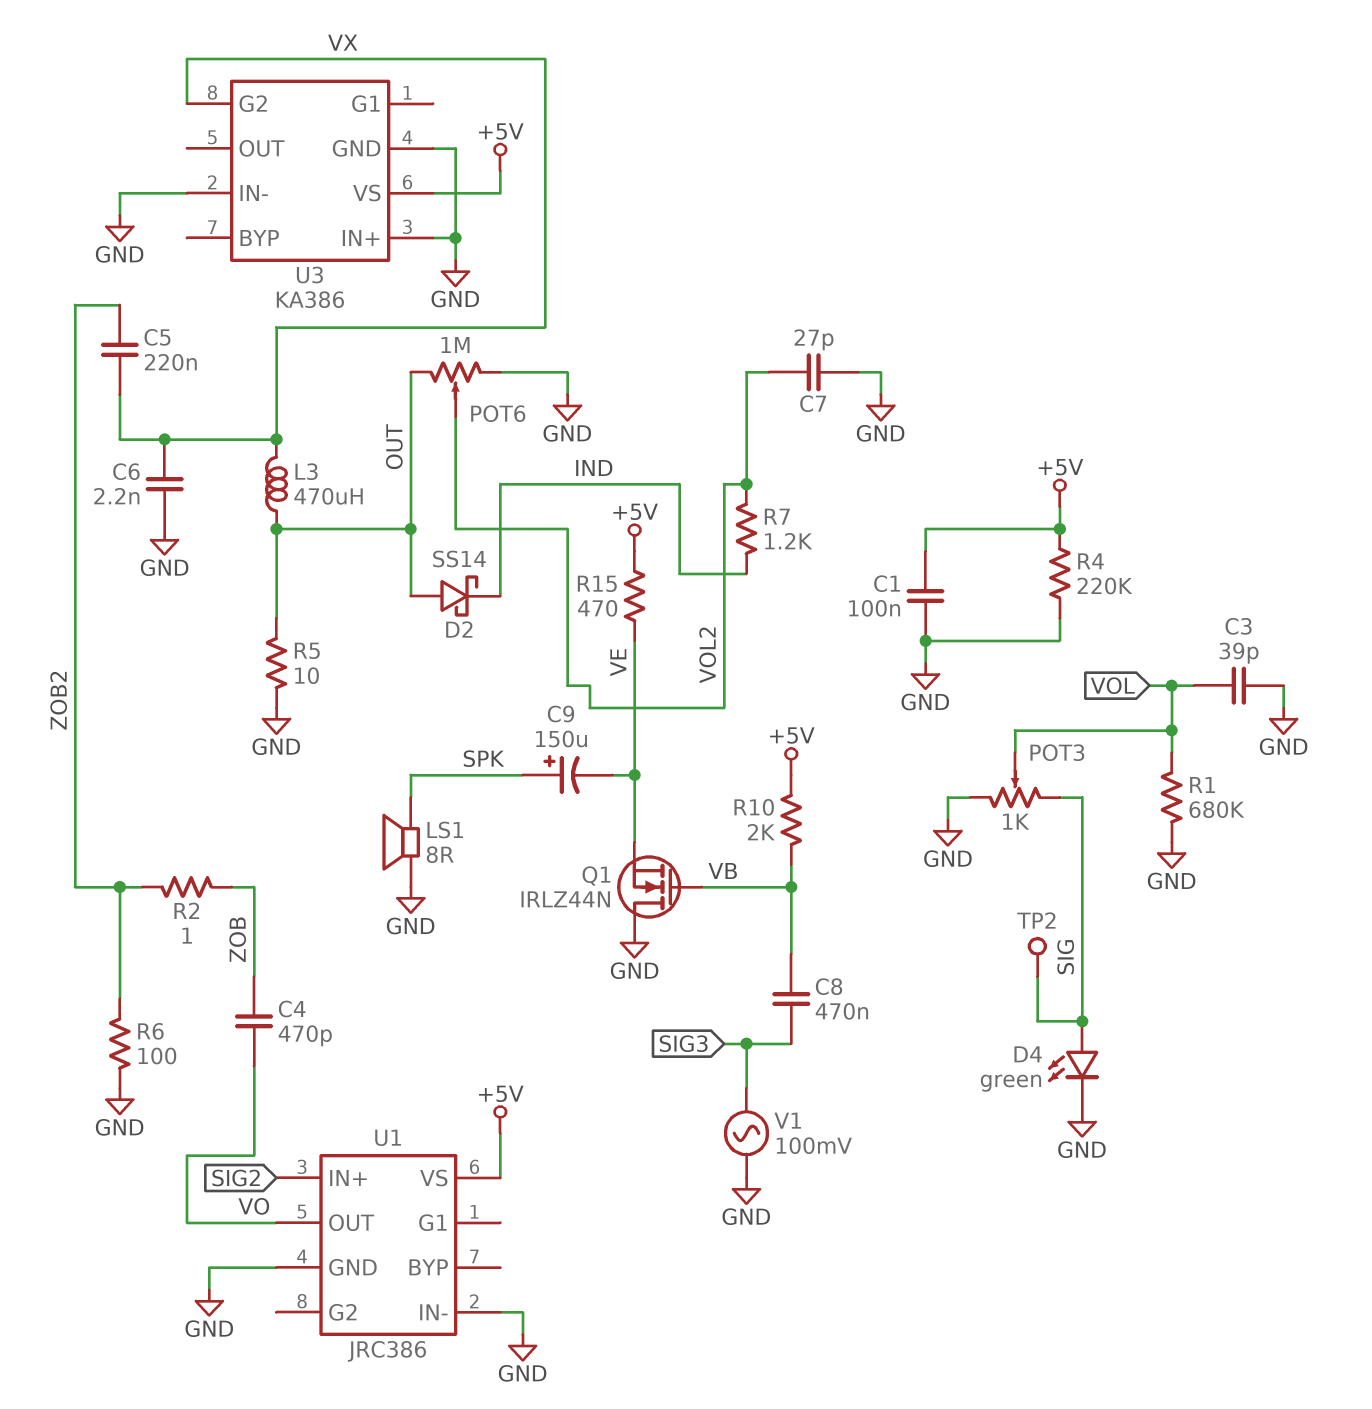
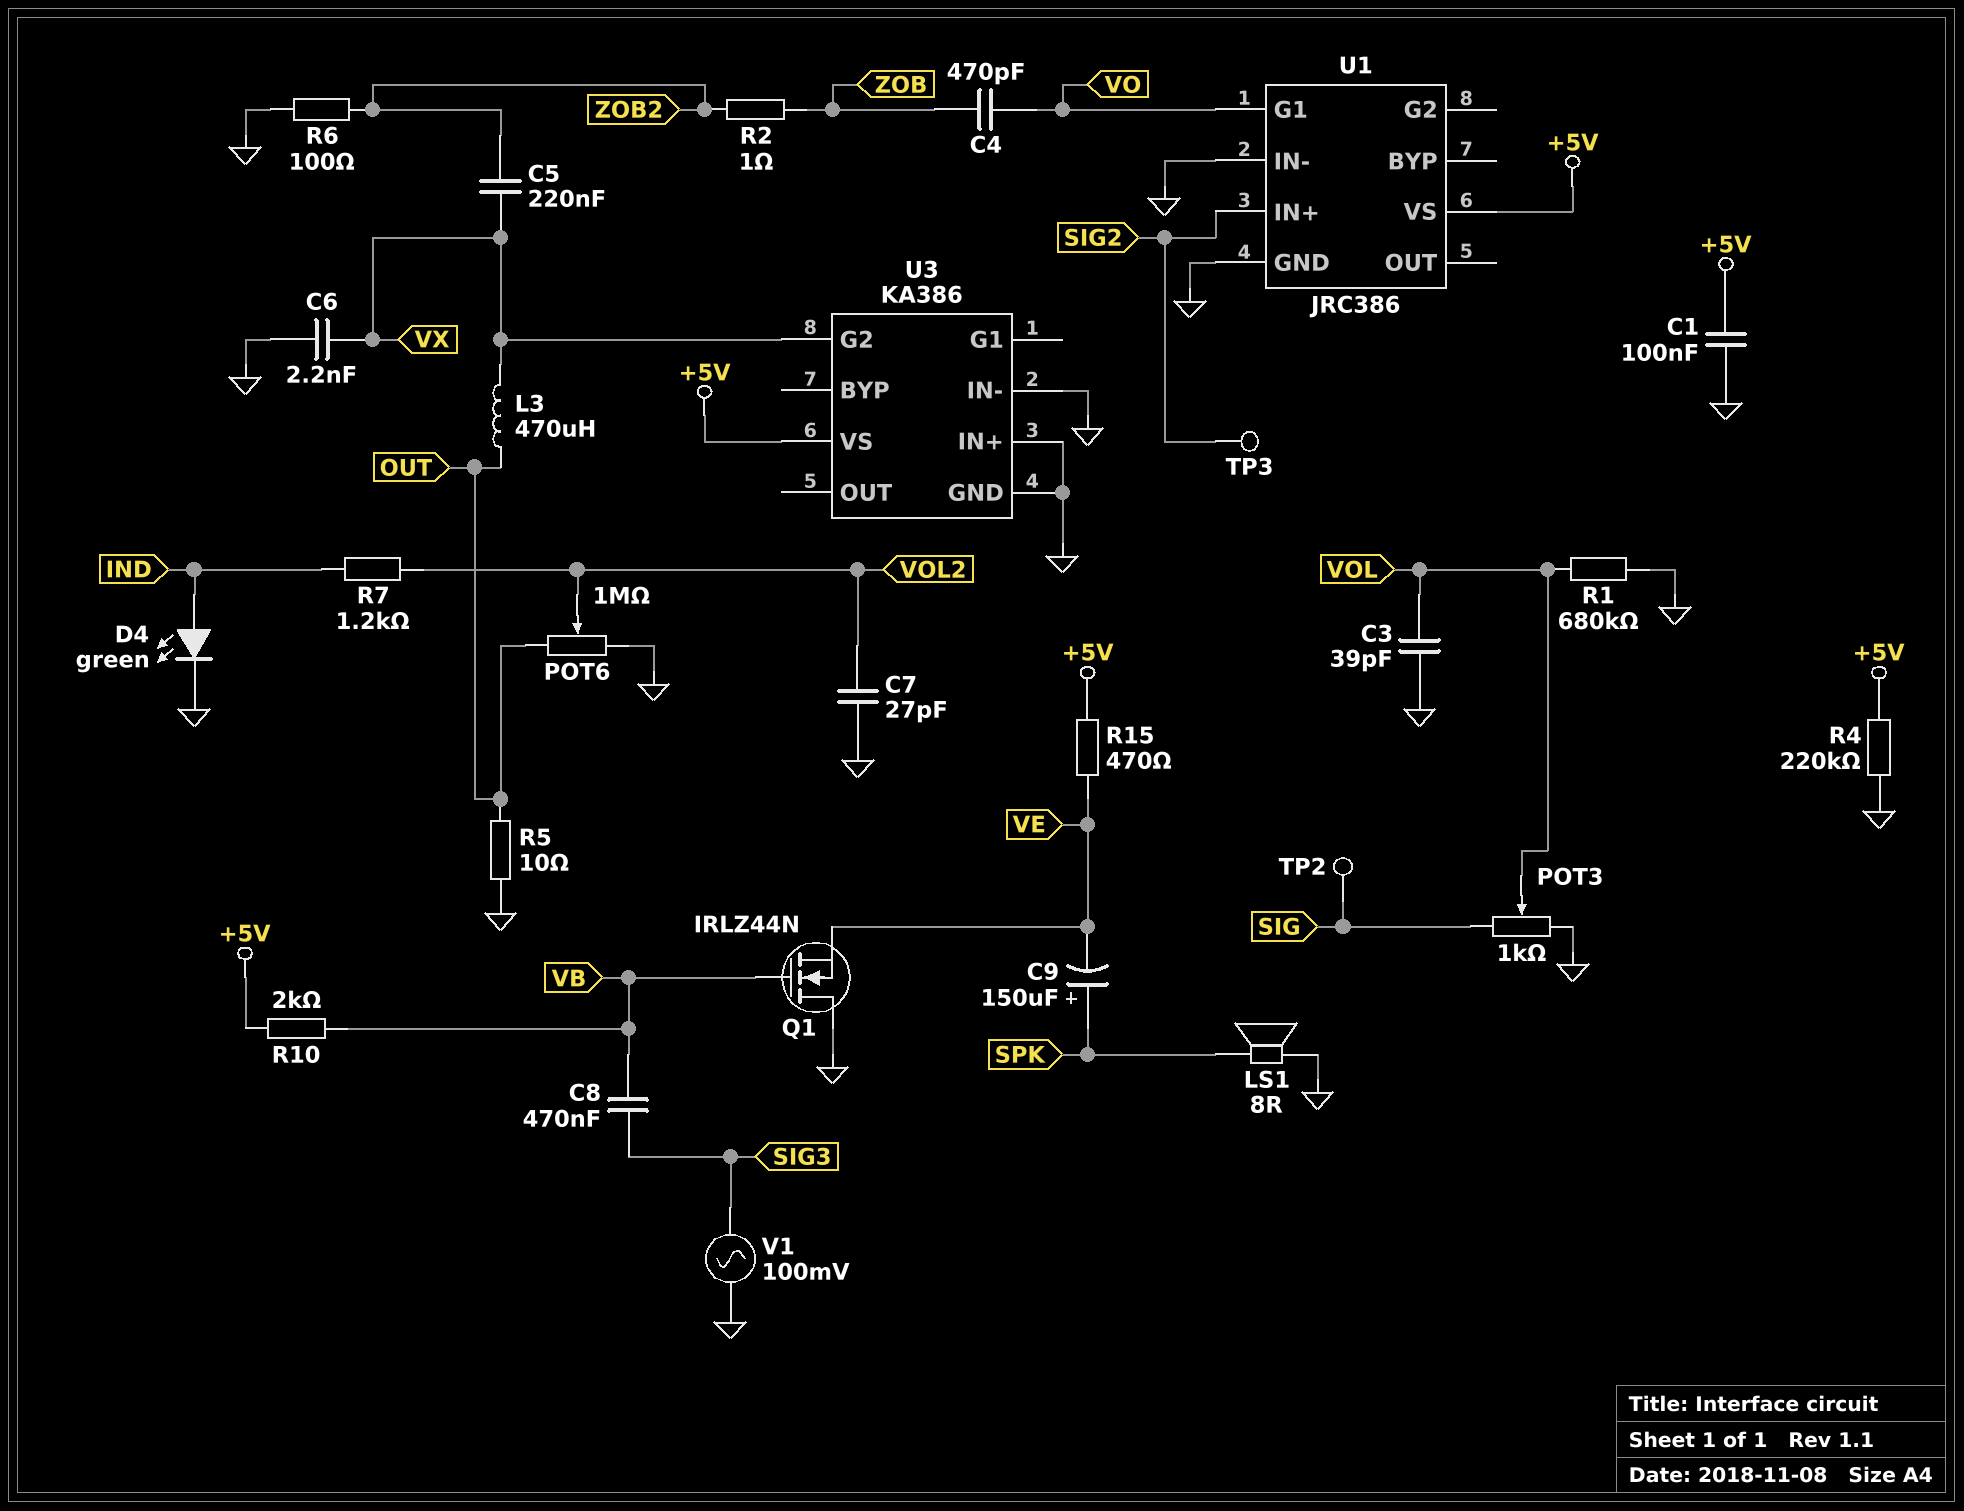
D2: schottky SS14 (A OUT, K IND) -> none
D4: LED green (A SIG, K GND) -> LED green (A IND, K GND)
TP3: none -> test point (SIG2)
U1 pin G1: none -> VO
U1 pin OUT: VO -> none

